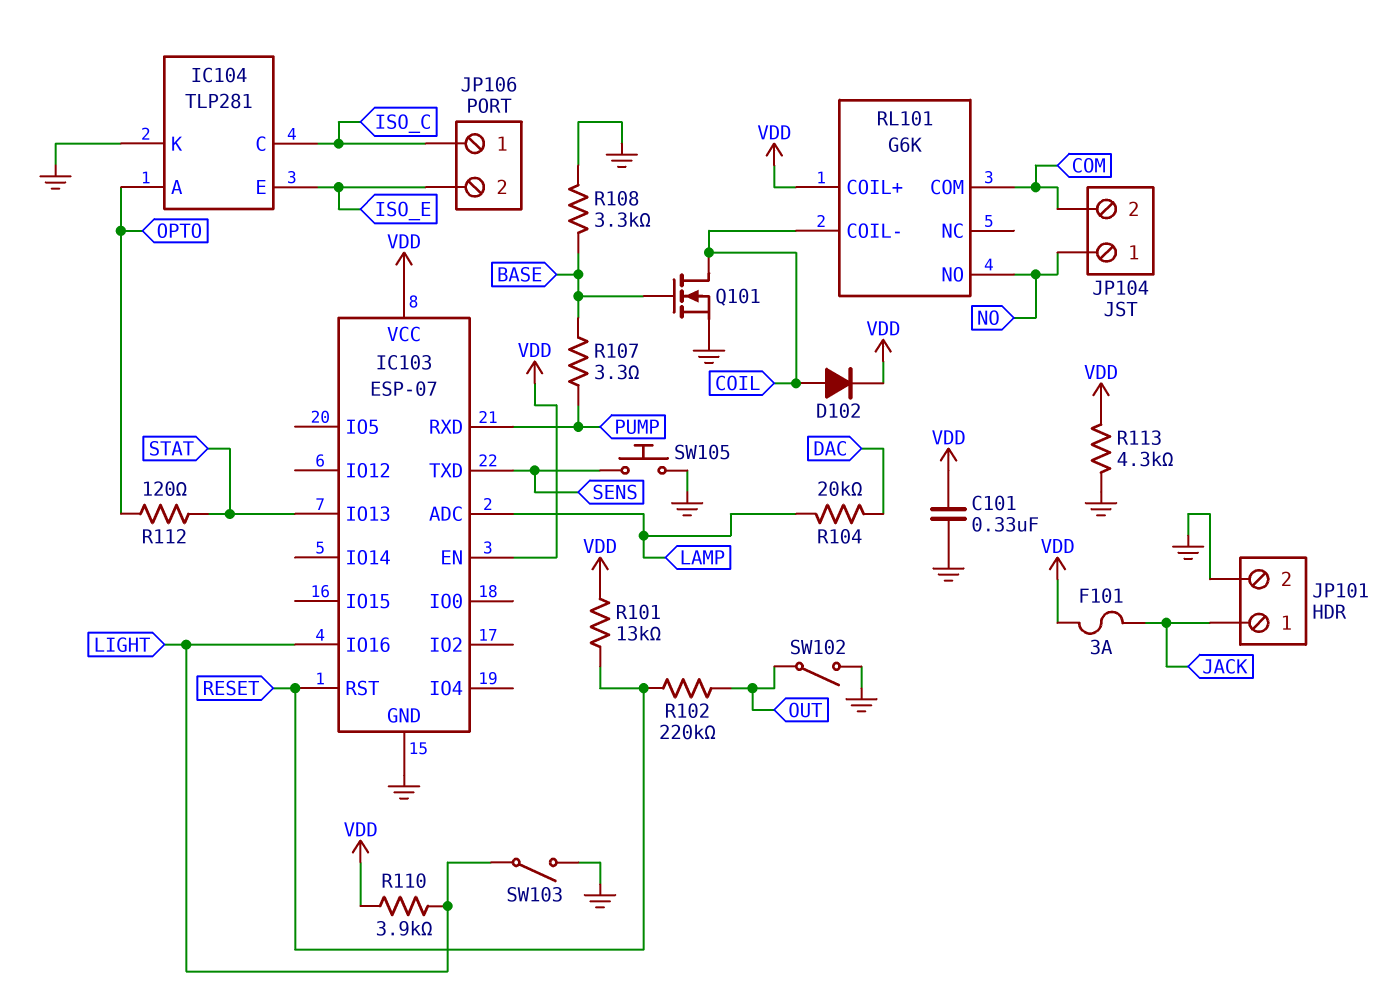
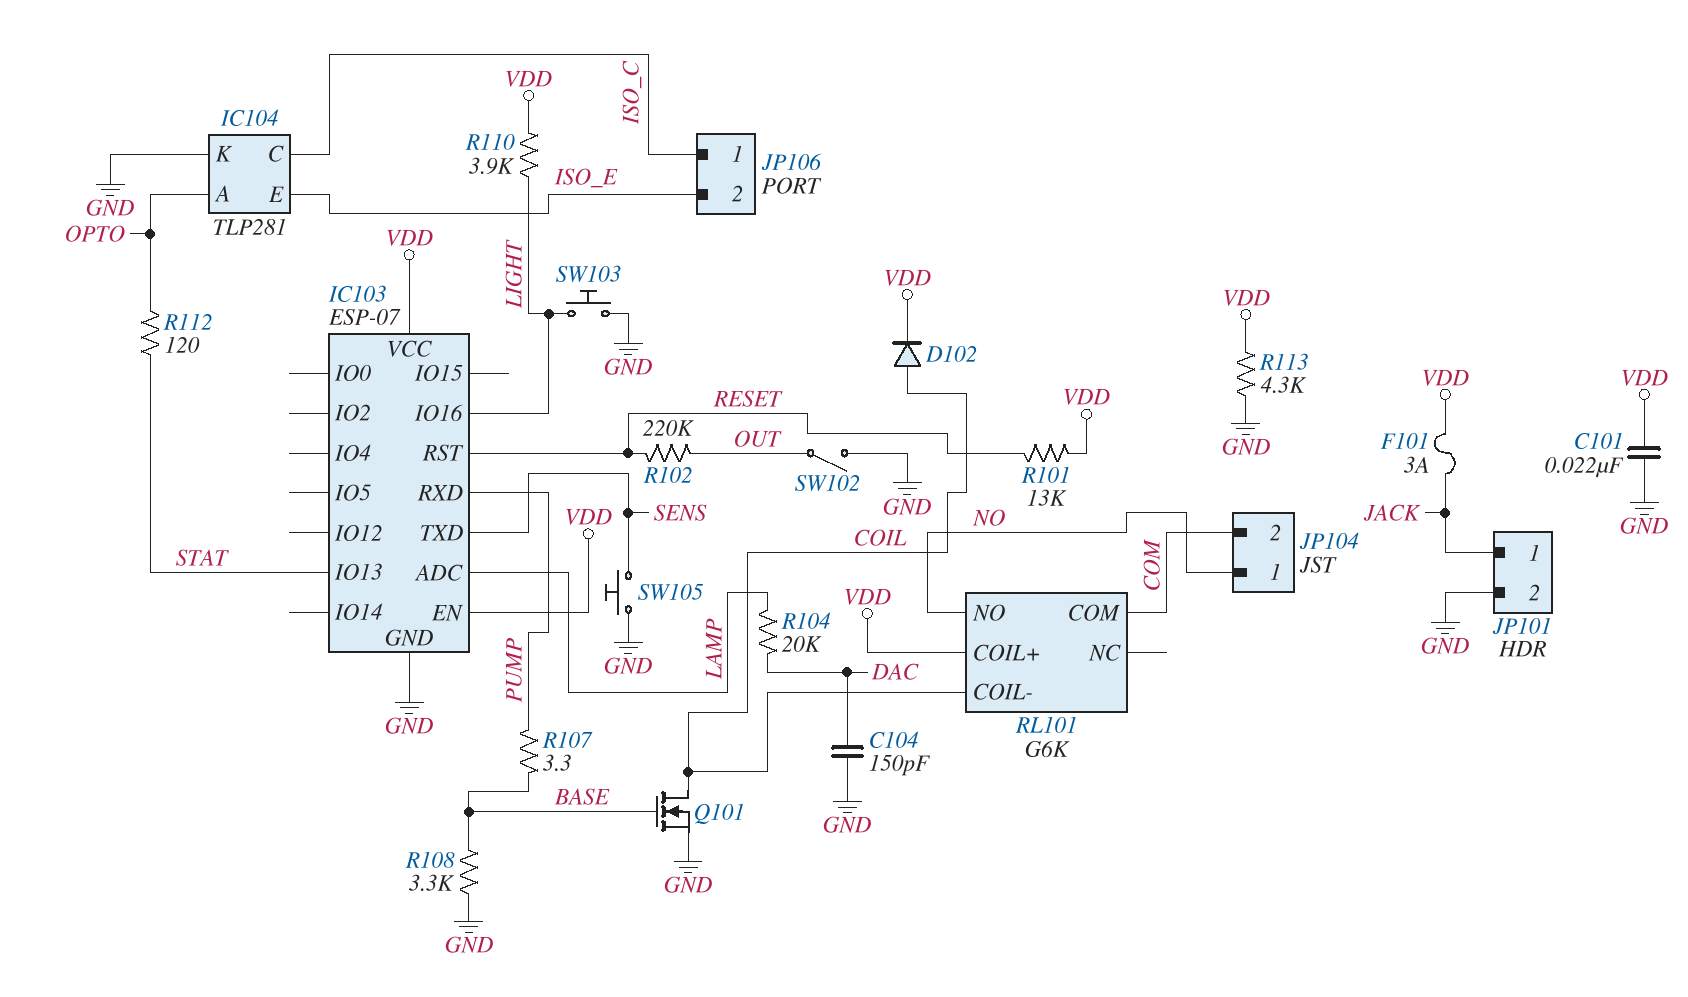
C101: 330nF (GND, VDD) -> 22nF (GND, VDD)
C104: none -> 150pF (DAC, GND)
SW103: switch (GND, LIGHT) -> button (GND, LIGHT)

